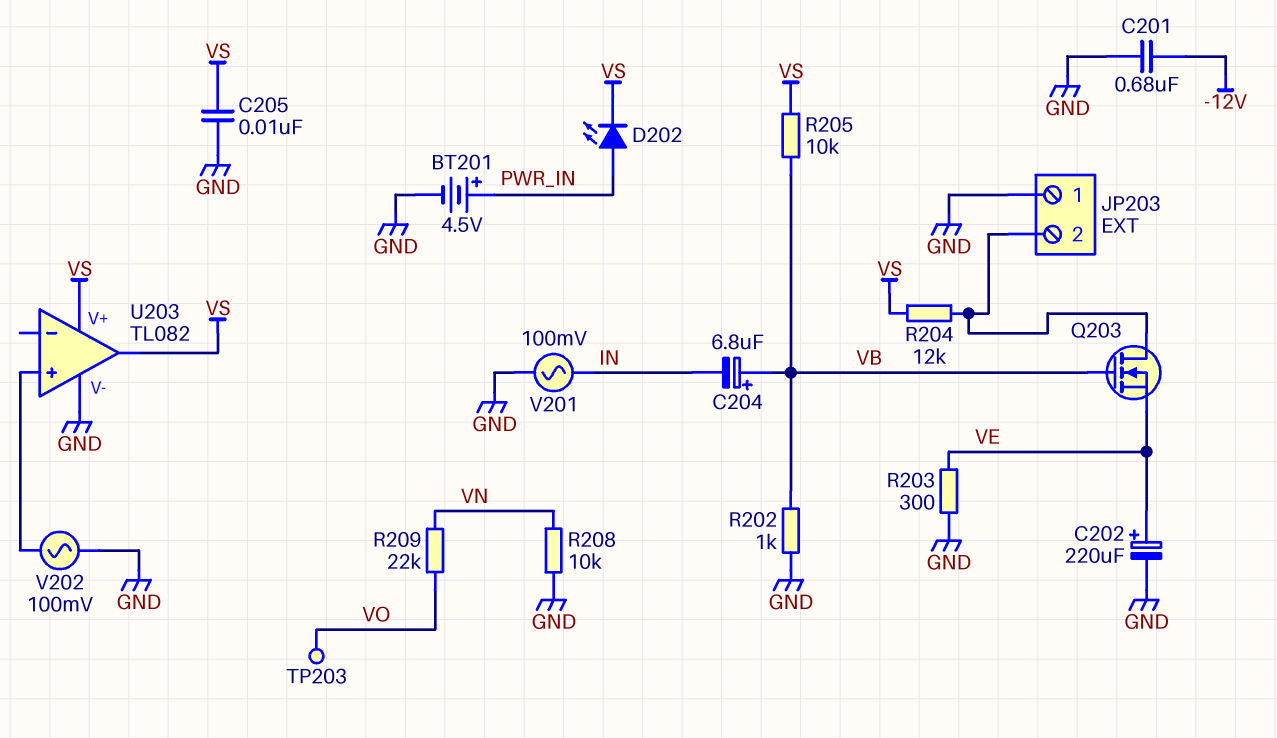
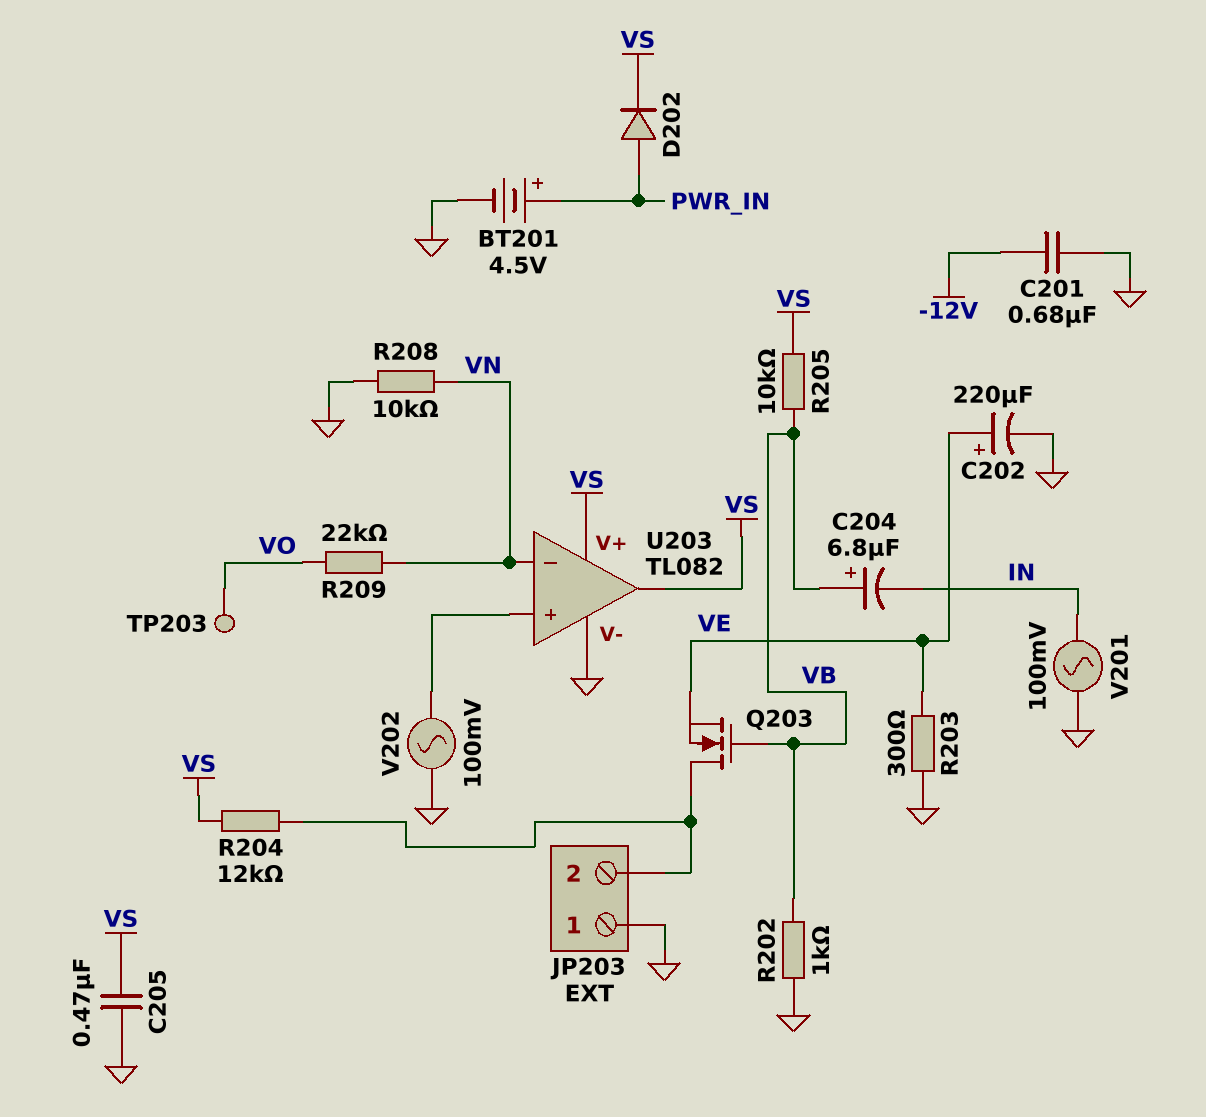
C205: 10nF (GND, VS) -> 470nF (GND, VS)
D202: LED (A PWR_IN, K VS) -> diode (A PWR_IN, K VS)
U203 pin in-: none -> VN

